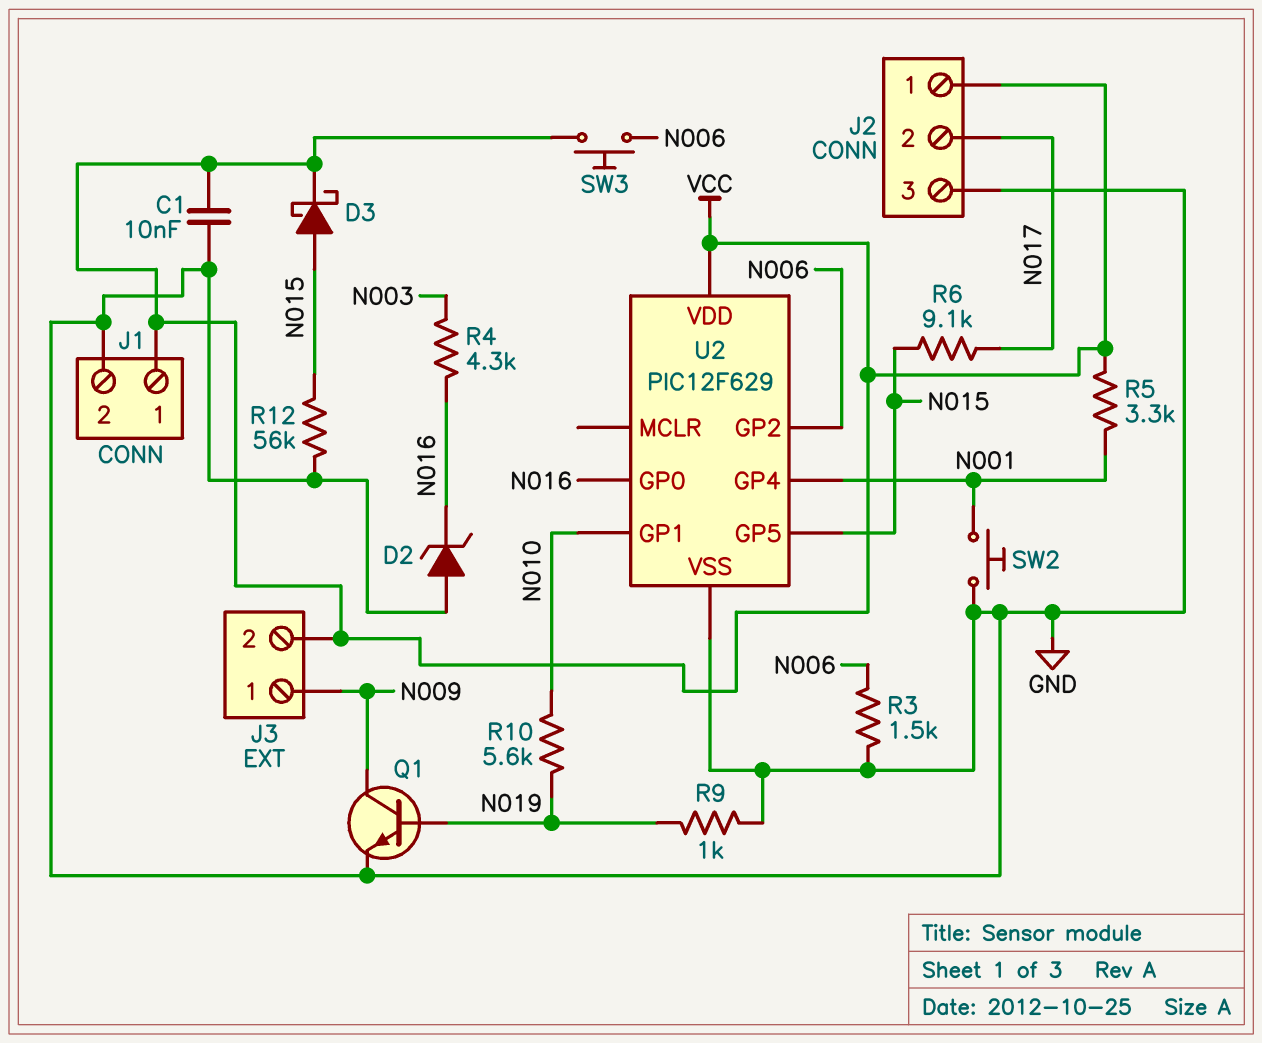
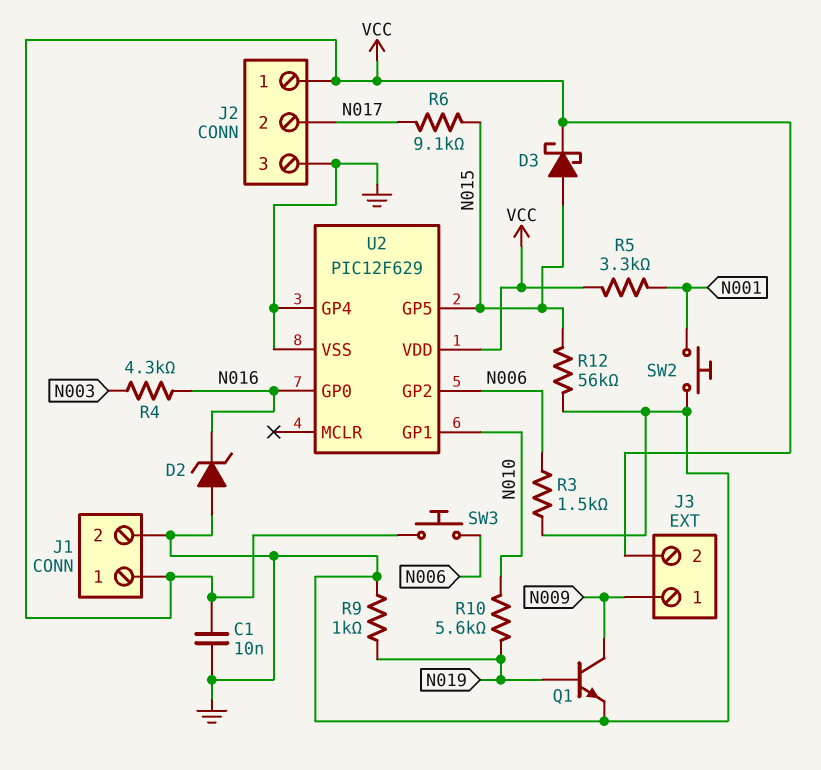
U2 pin GP4: N001 -> GND

